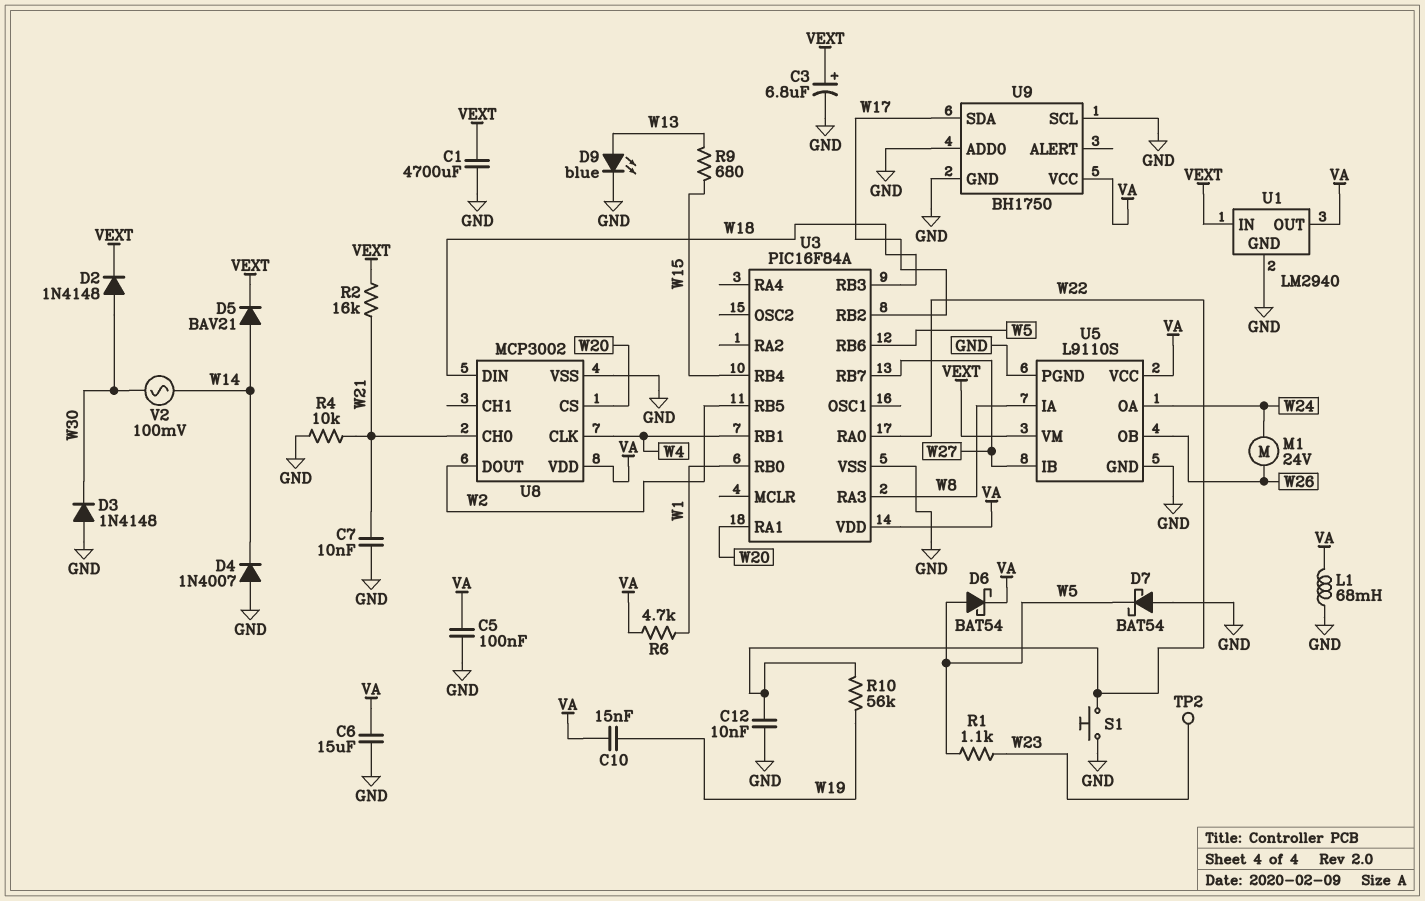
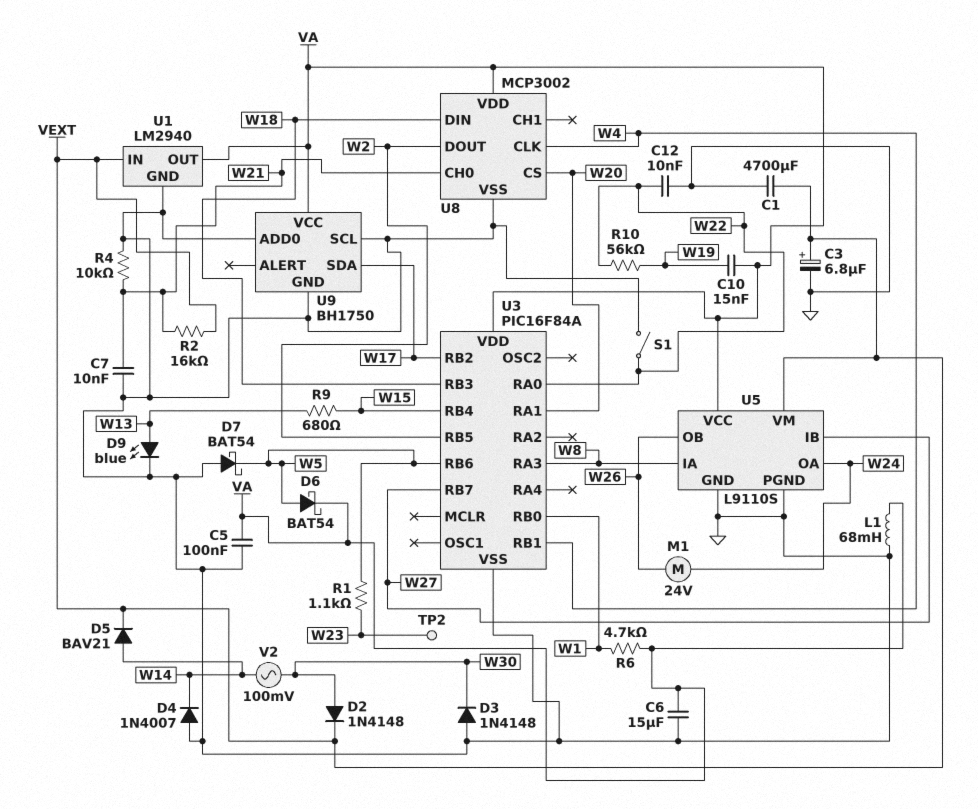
S1: button (GND, W22) -> switch (GND, W22)

